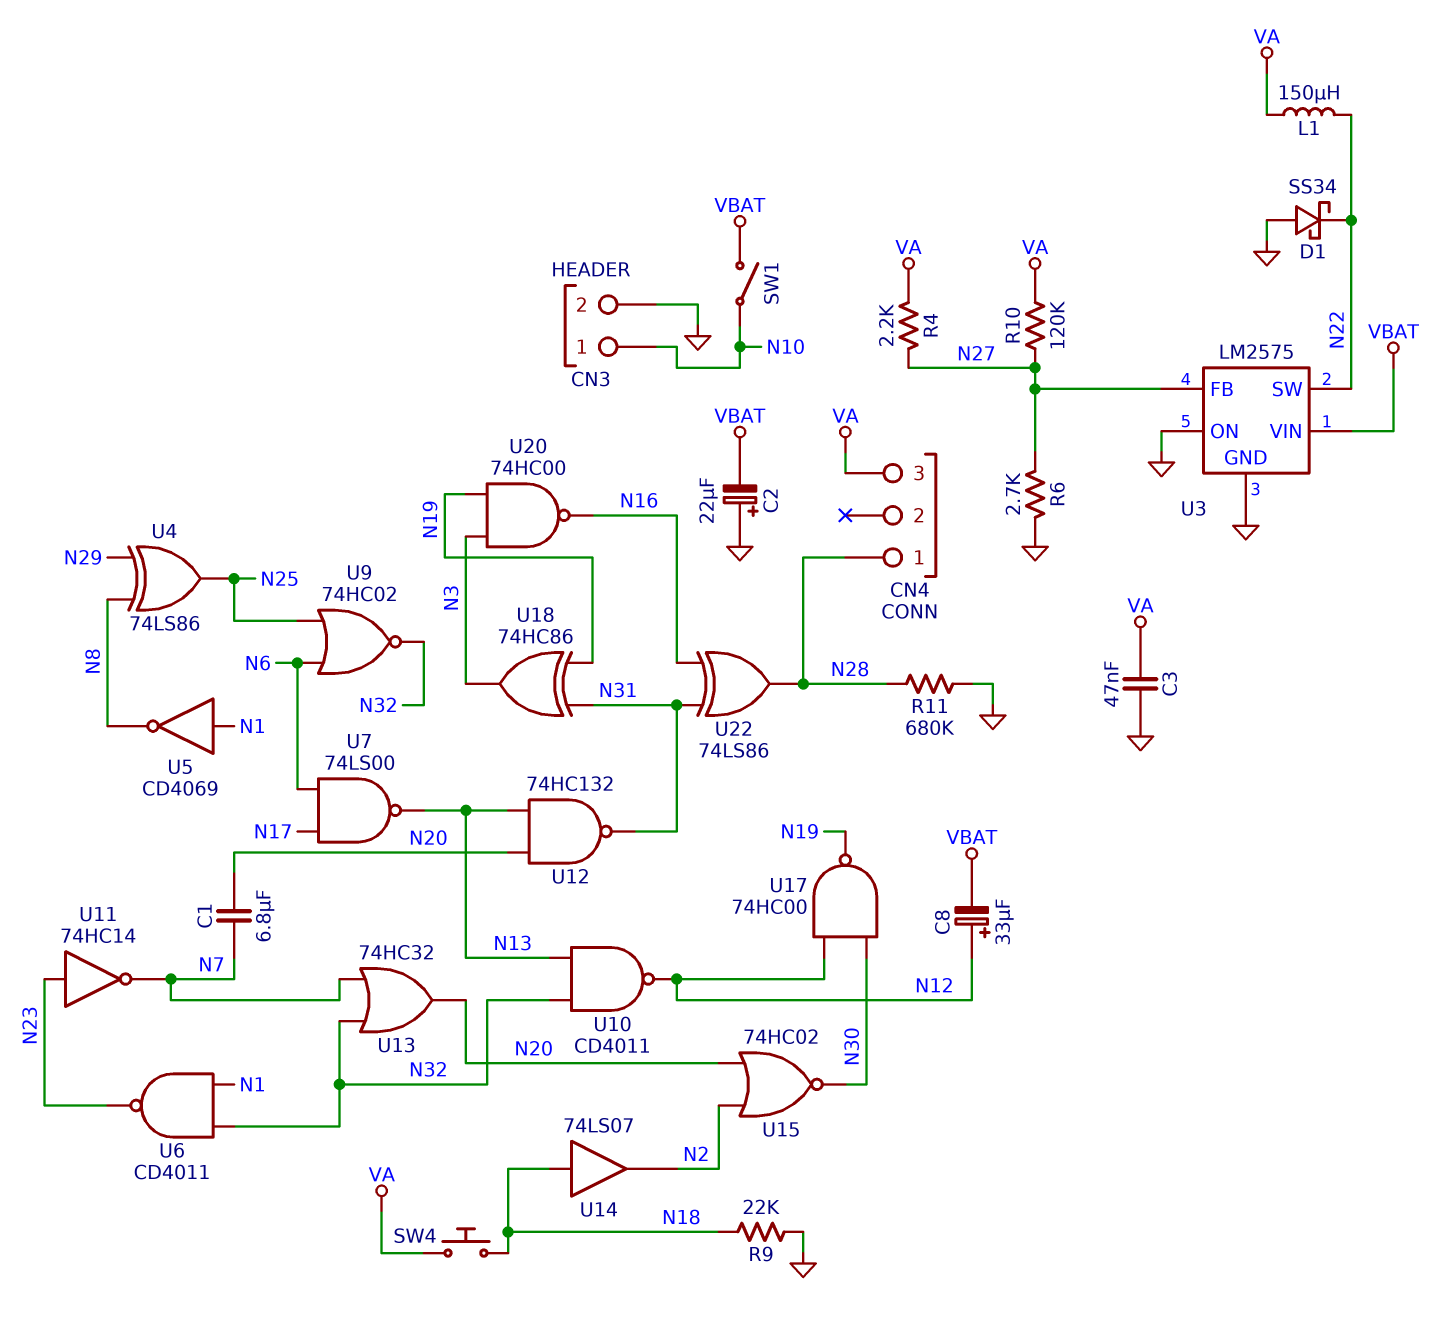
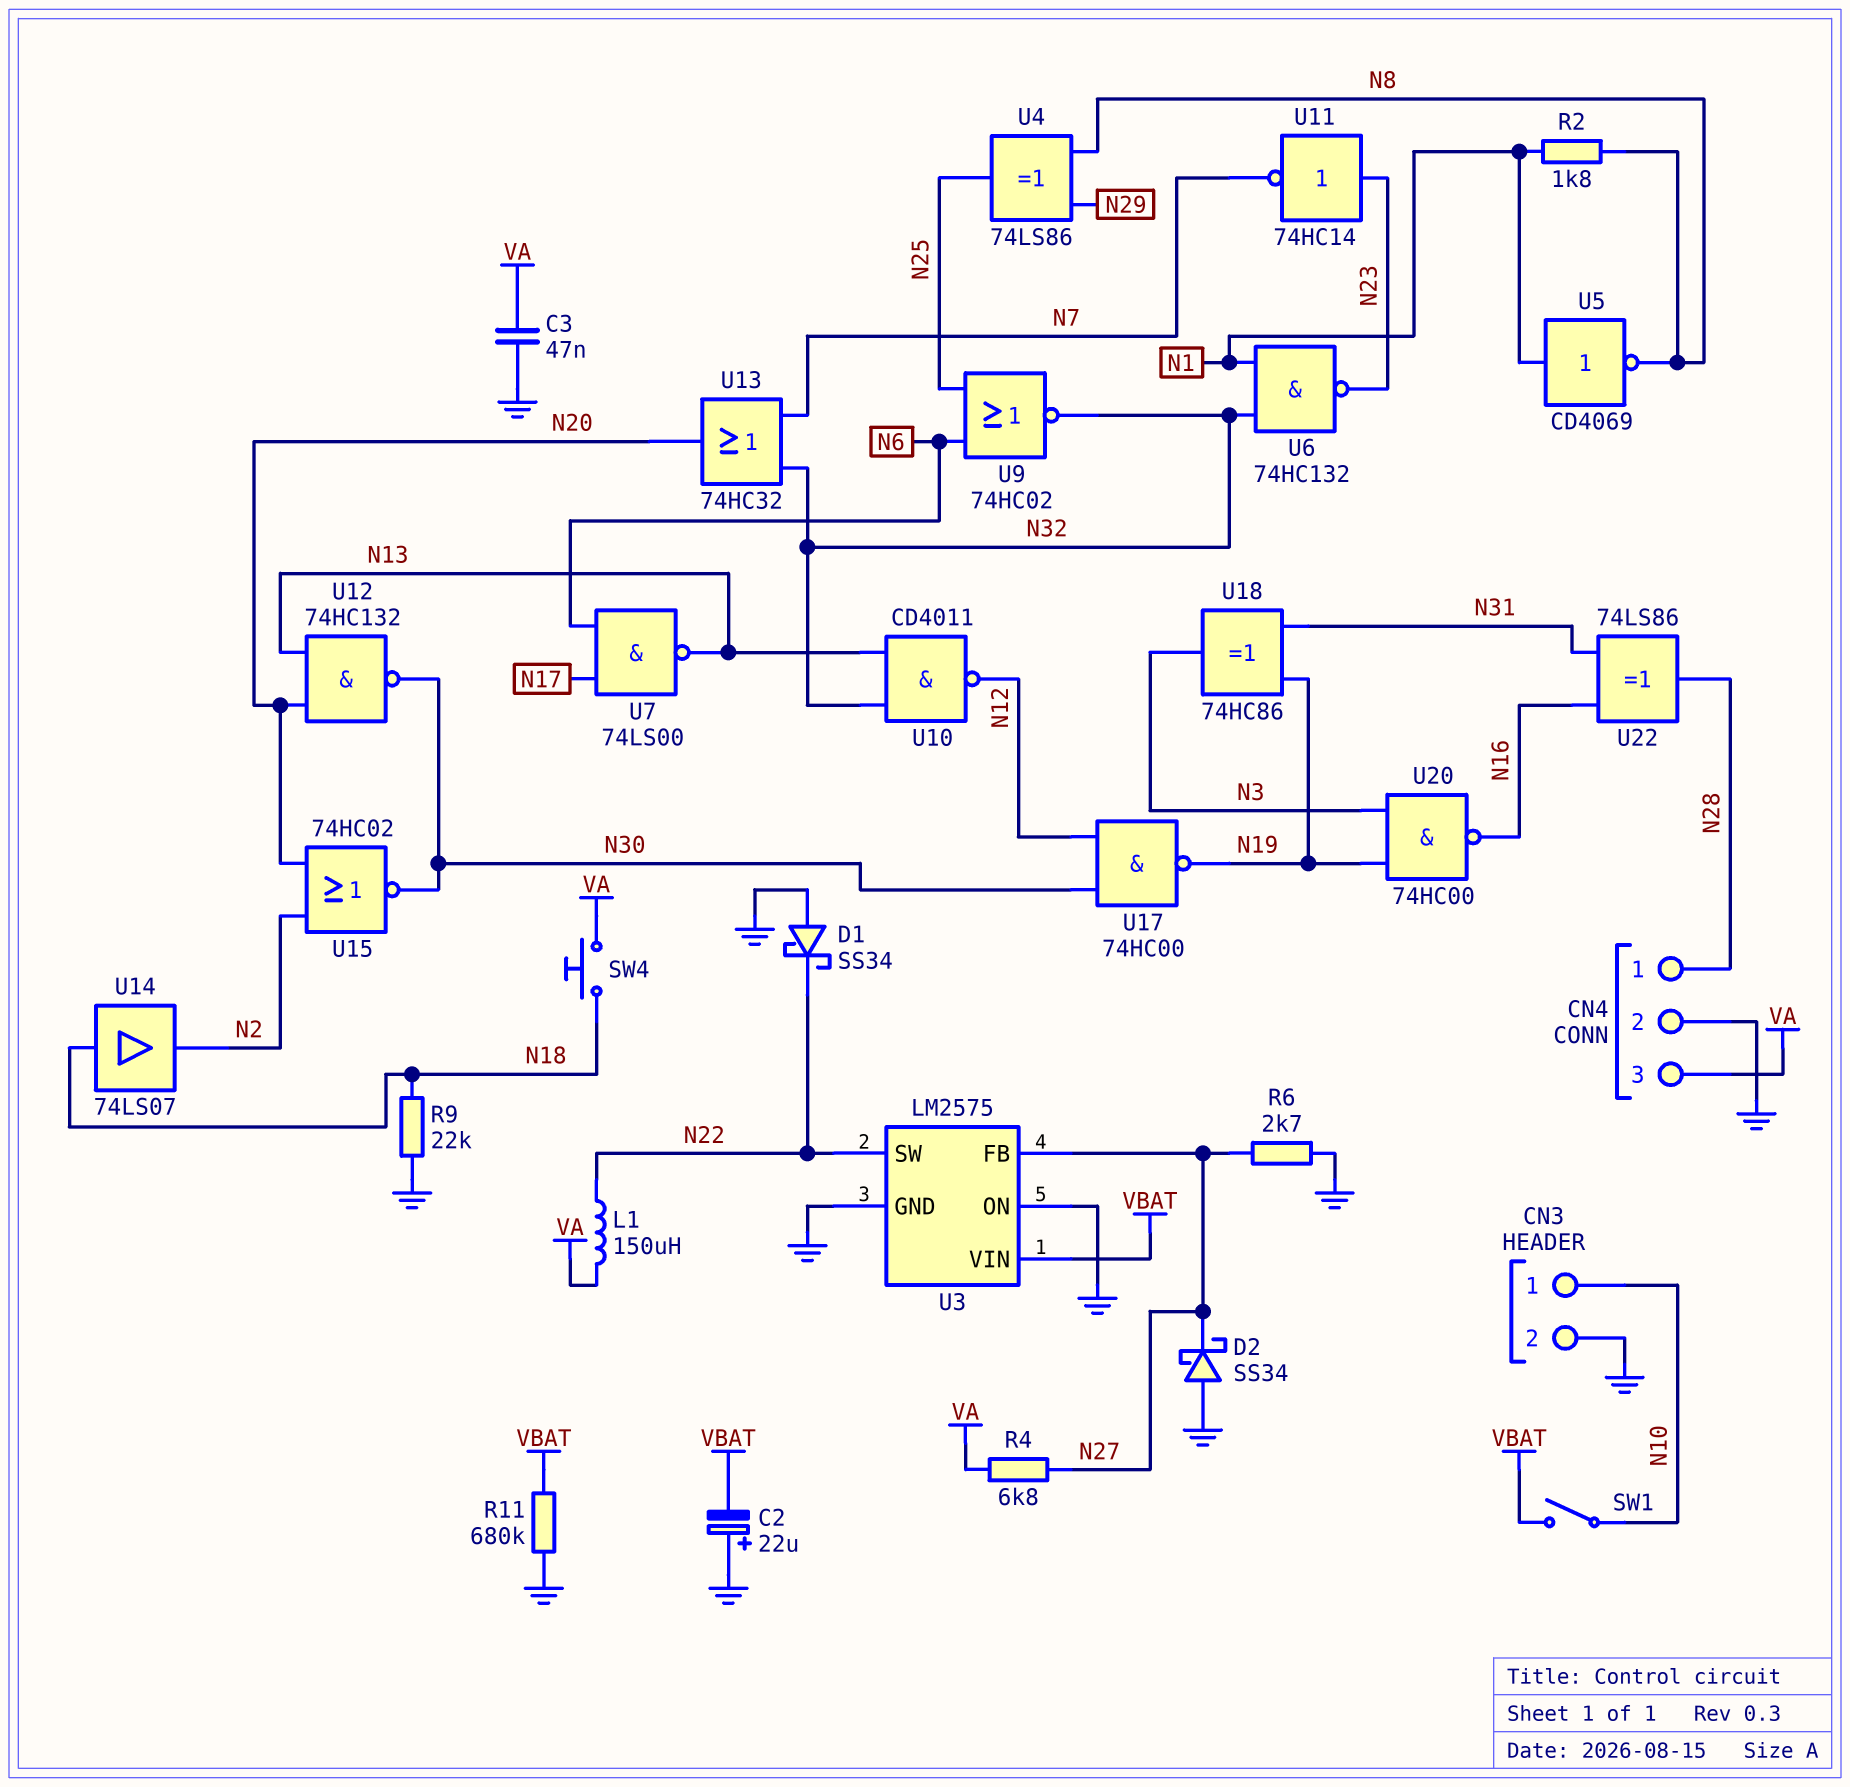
C1: 6.8uF (N7, N20) -> none
C8: 33uF (plus N12, minus VBAT) -> none
CN4 pin 2: none -> GND
D2: none -> schottky SS34 (A GND, K N27)
R2: none -> 1.8k (N1, N8)
R4: 2.2k (N27, VA) -> 6.8k (N27, VA)
R10: 120k (N27, VA) -> none
R11: 680k (GND, N28) -> 680k (GND, VBAT)
U6: NAND CD4011 (in N1, in N32, out N23) -> NAND 74HC132 (in N1, in N32, out N23)
U12: NAND 74HC132 (in N13, in N20, out N31) -> NAND 74HC132 (in N13, in N20, out N30)

